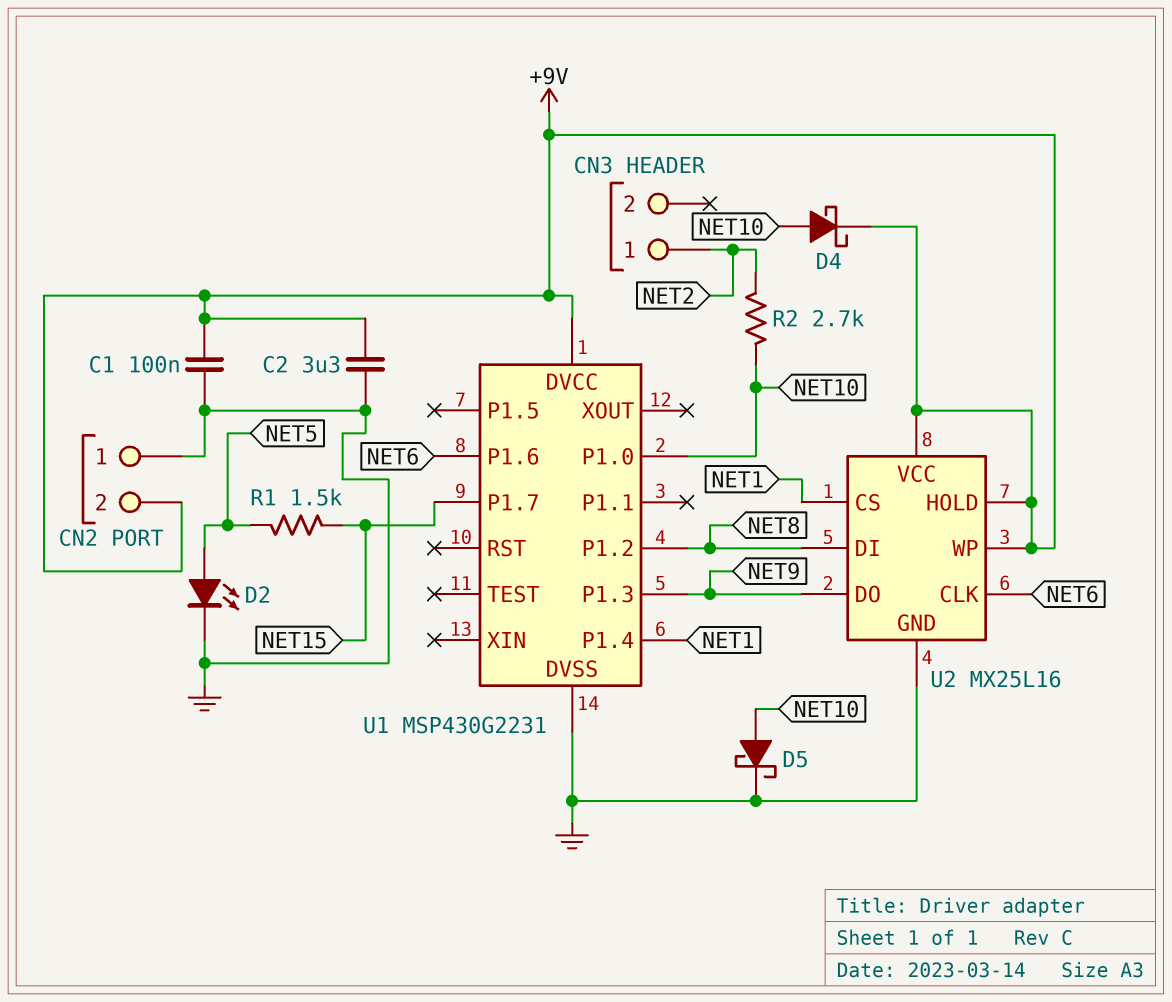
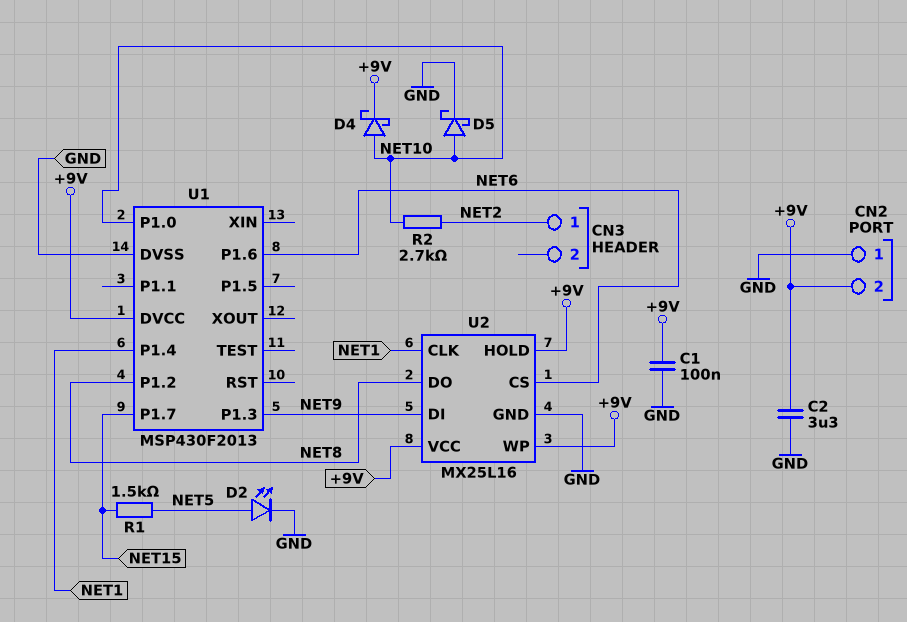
U1: MSP430G2231 -> MSP430F2013
U2 pin CLK: NET6 -> NET1
U2 pin CS: NET1 -> NET6
U2 pin DI: NET8 -> NET9
U2 pin DO: NET9 -> NET8

